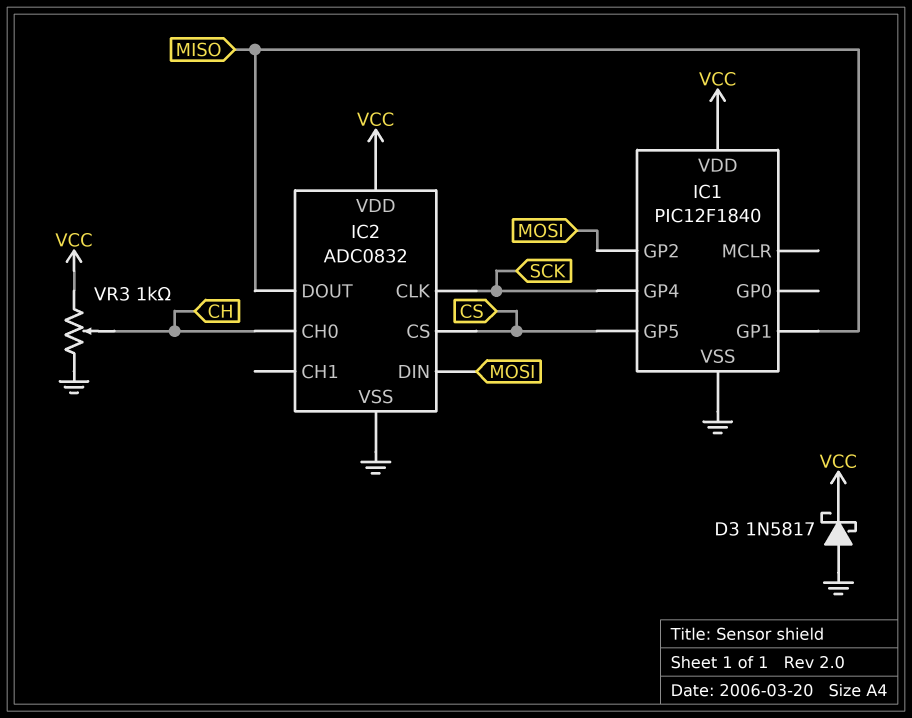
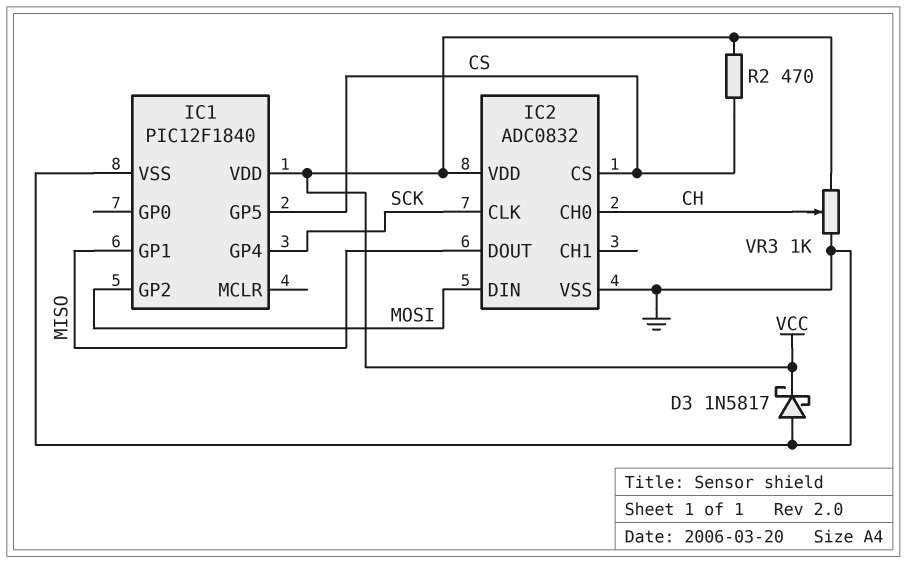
R2: none -> 470 (CS, VCC)

